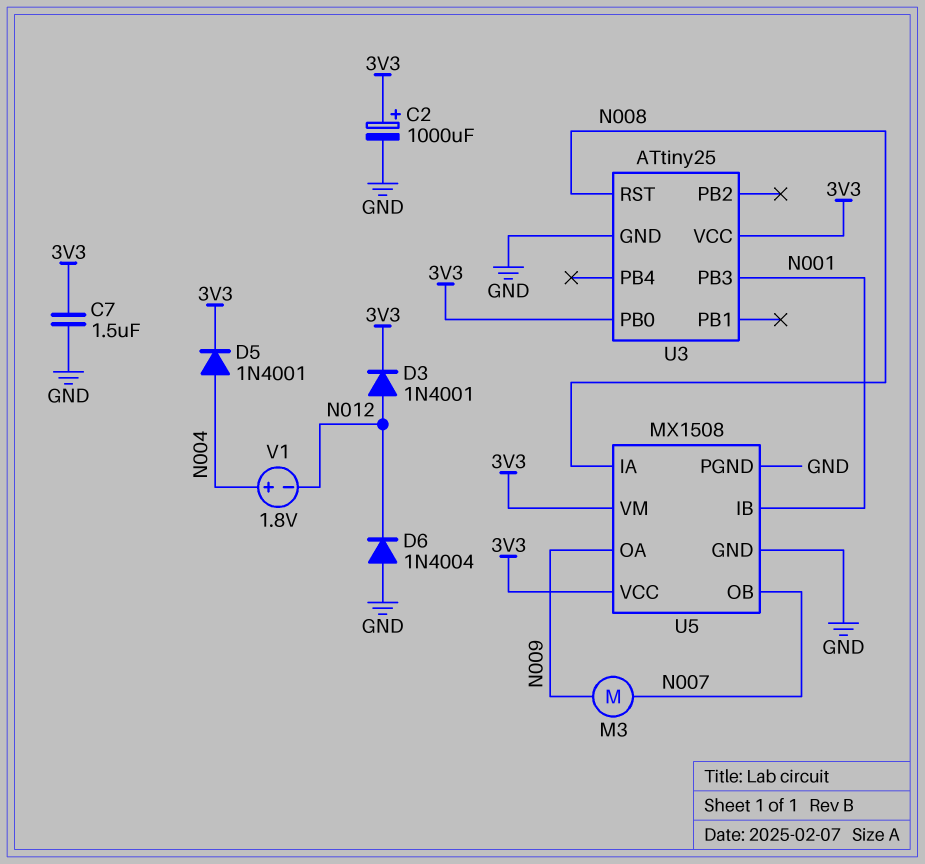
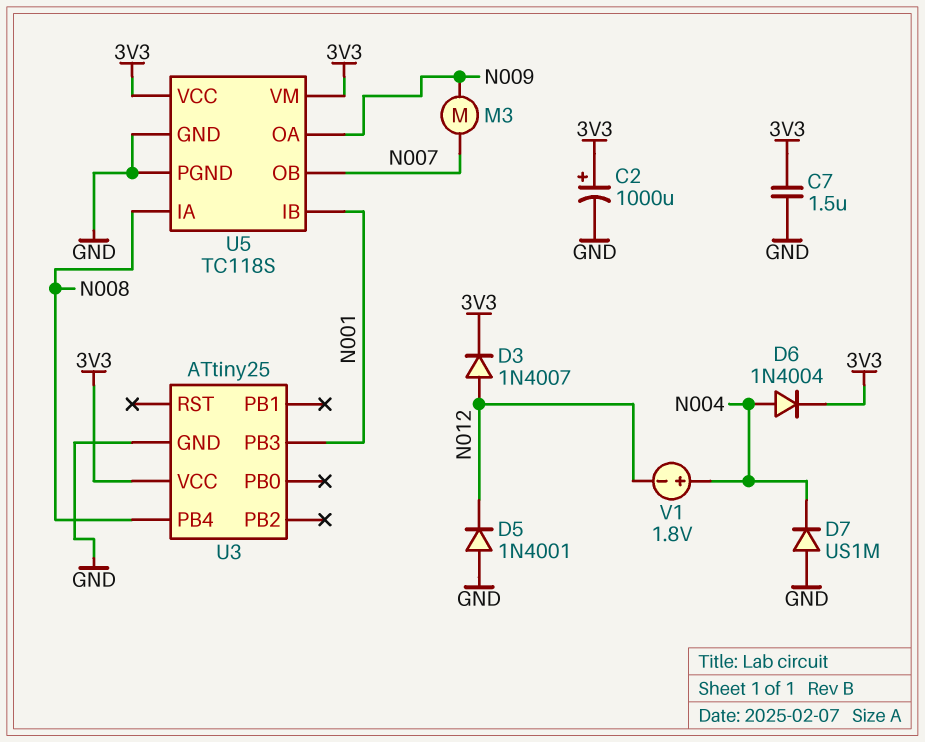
D3: diode 1N4001 (A N012, K 3V3) -> diode 1N4007 (A N012, K 3V3)
D5: diode 1N4001 (A N004, K 3V3) -> diode 1N4001 (A GND, K N012)
D6: diode 1N4004 (A GND, K N012) -> diode 1N4004 (A N004, K 3V3)
D7: none -> diode US1M (A GND, K N004)
U3 pin PB0: 3V3 -> none
U3 pin PB4: none -> N008
U3 pin RST: N008 -> none
U5: MX1508 -> TC118S

